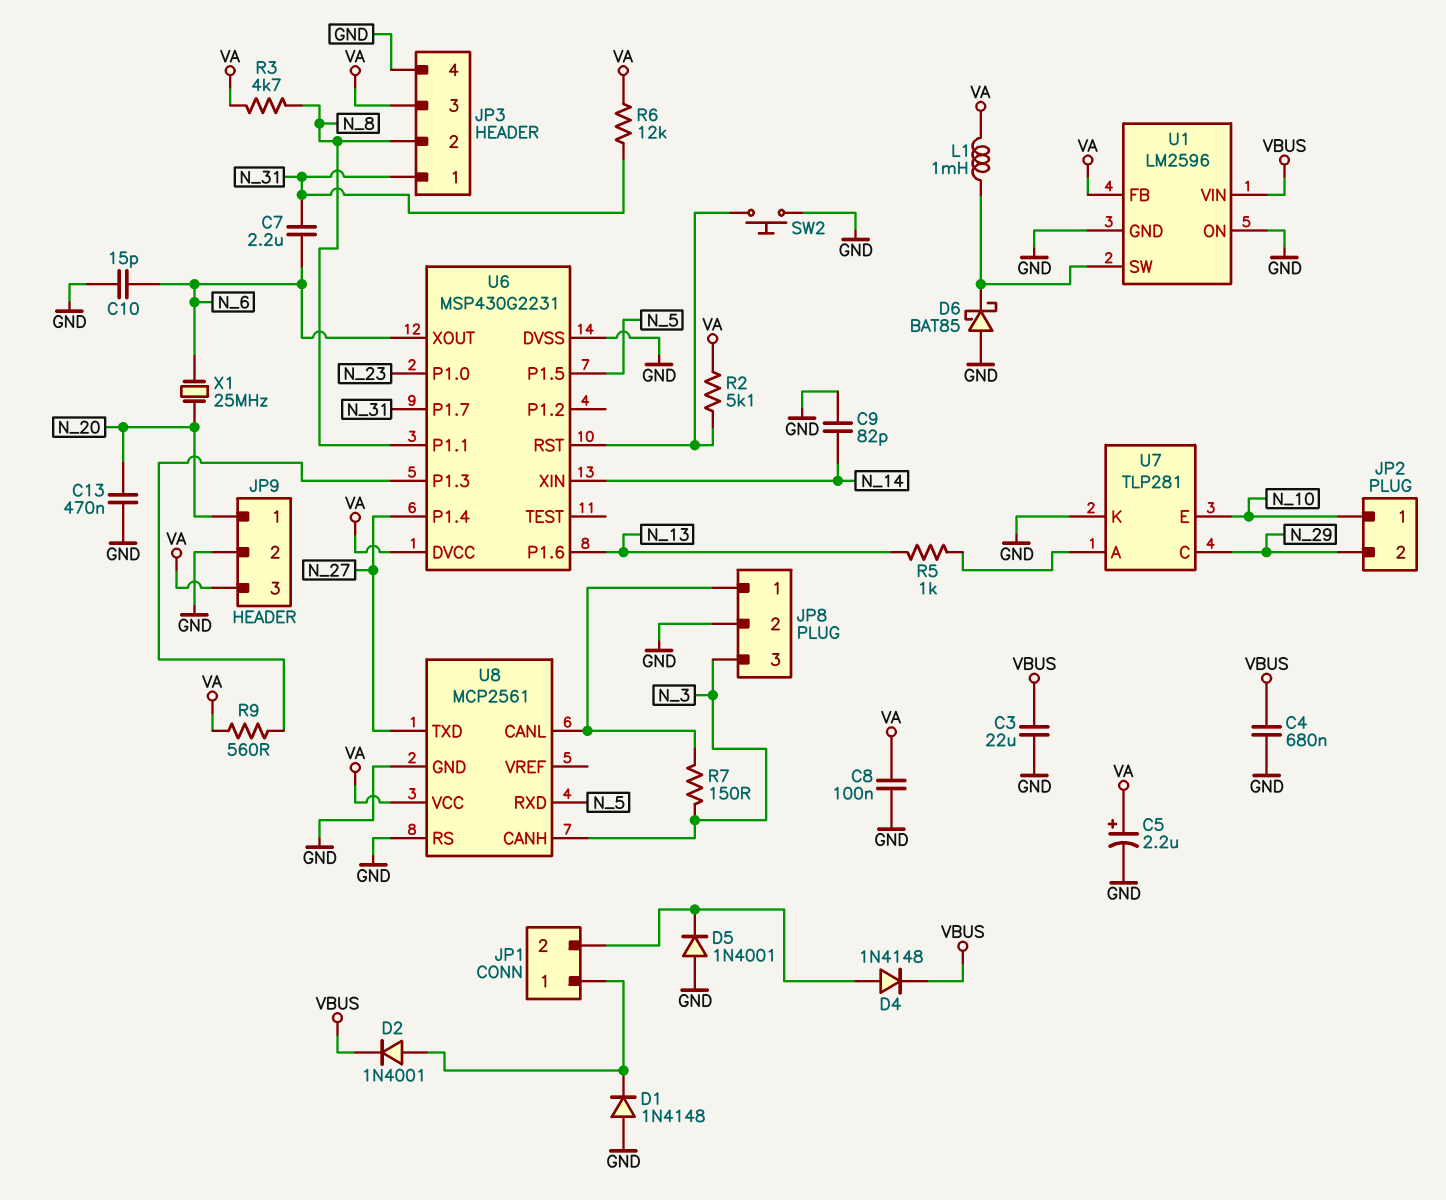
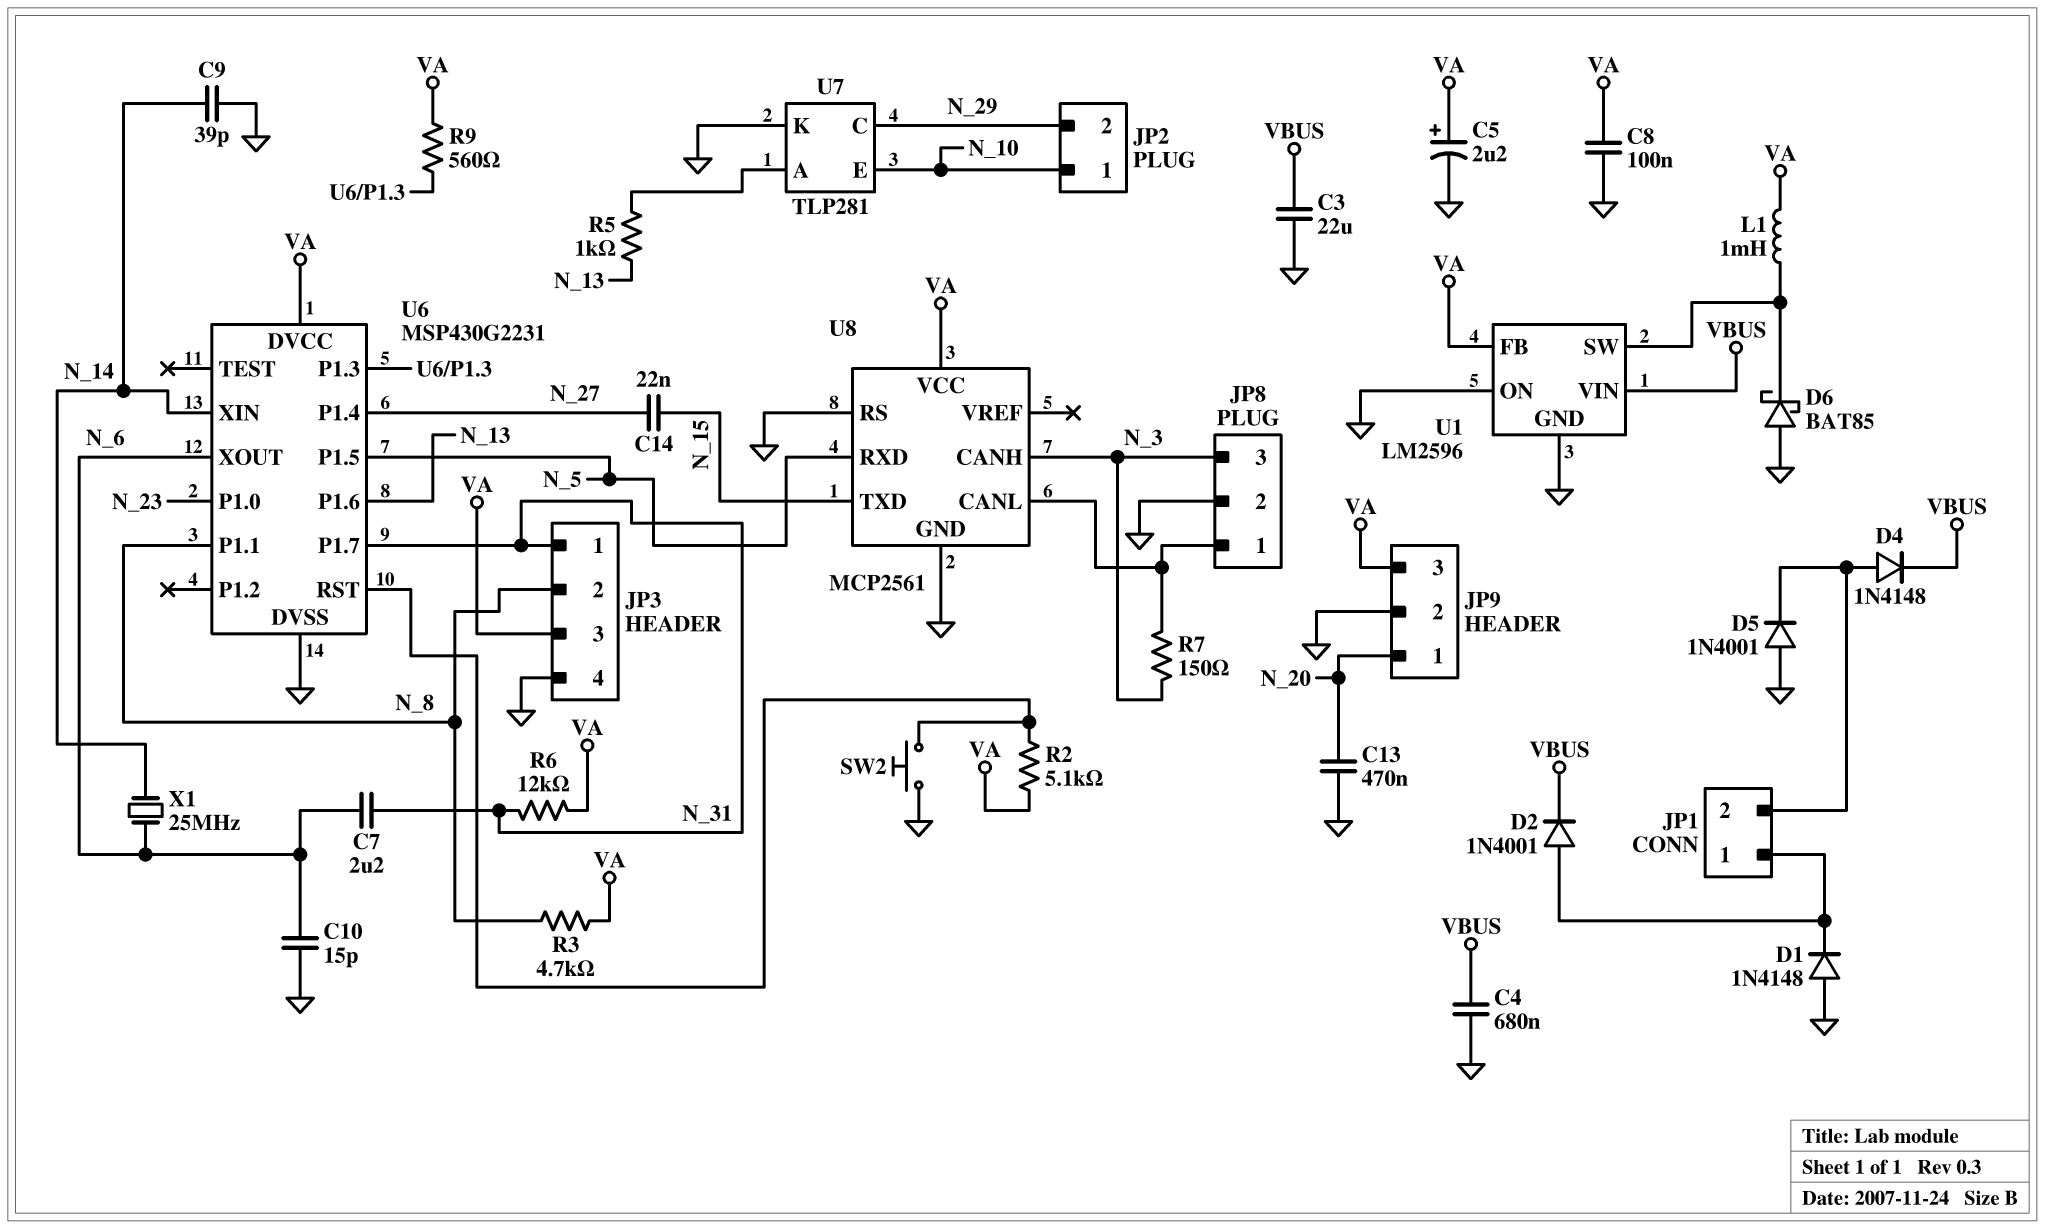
C9: 82pF (GND, N_14) -> 39pF (GND, N_14)
C14: none -> 22nF (N_15, N_27)
U8 pin TXD: N_27 -> N_15
X1: 25MHz (N_6, N_20) -> 25MHz (N_6, N_14)

